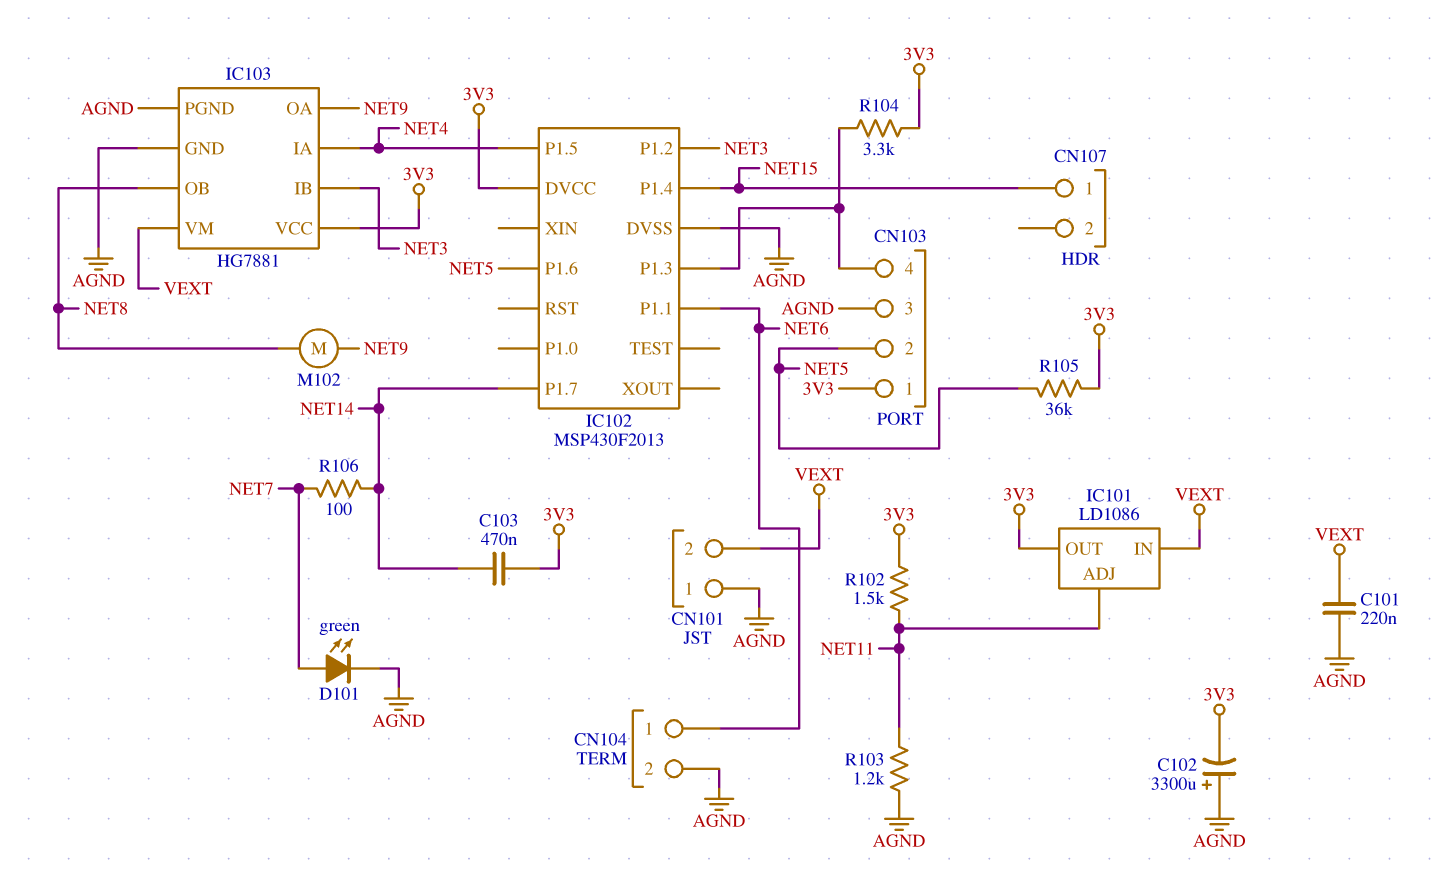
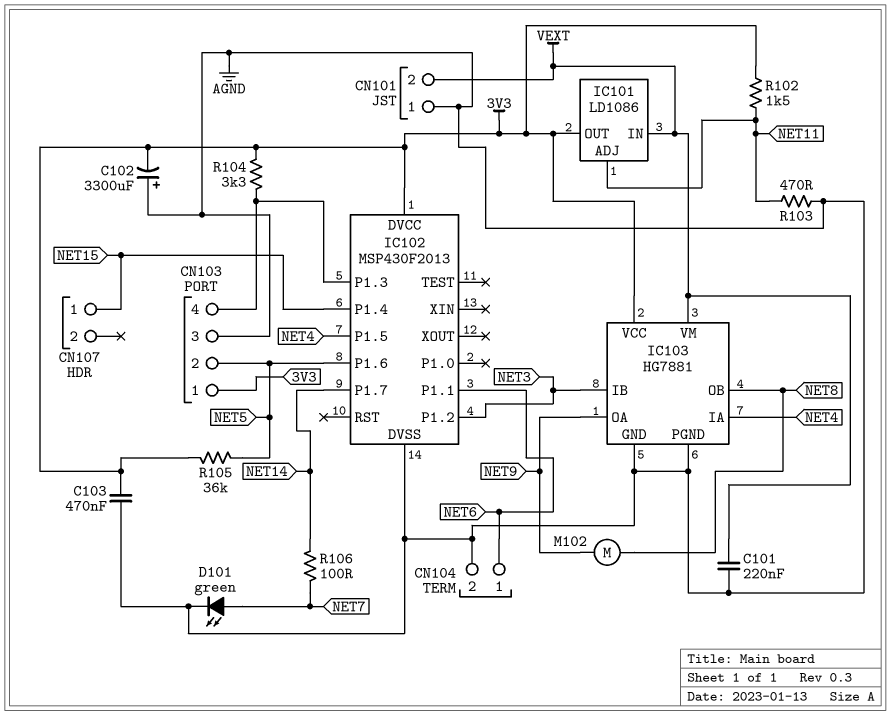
C103: 470nF (3V3, NET14) -> 470nF (3V3, AGND)
R103: 1.2k (AGND, NET11) -> 470 (AGND, NET11)

